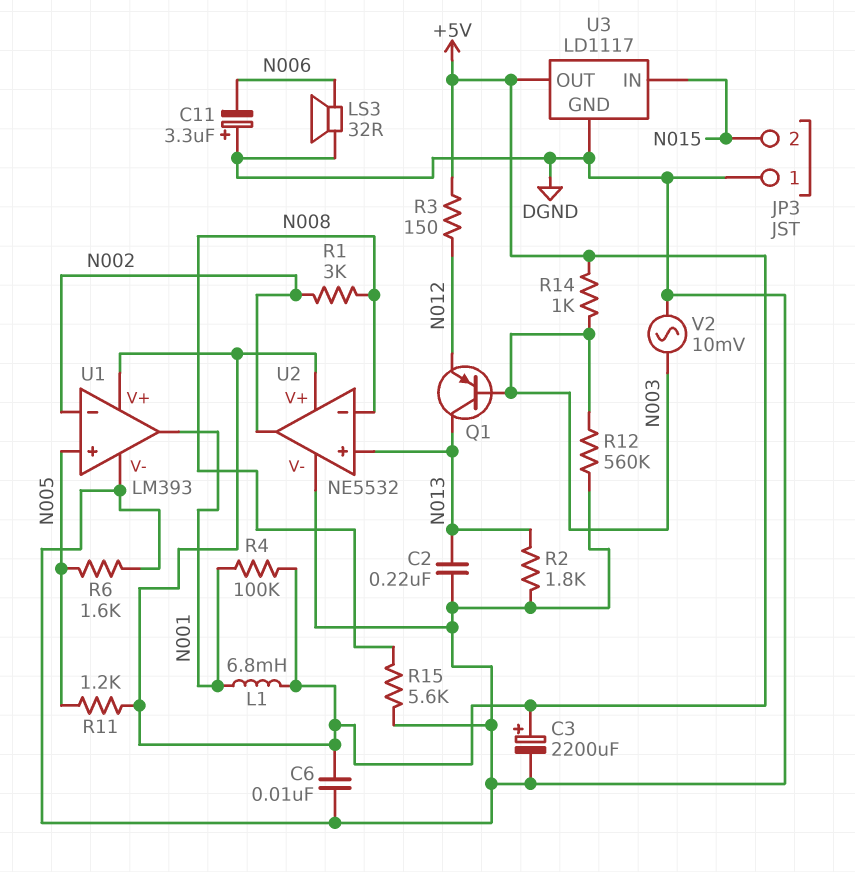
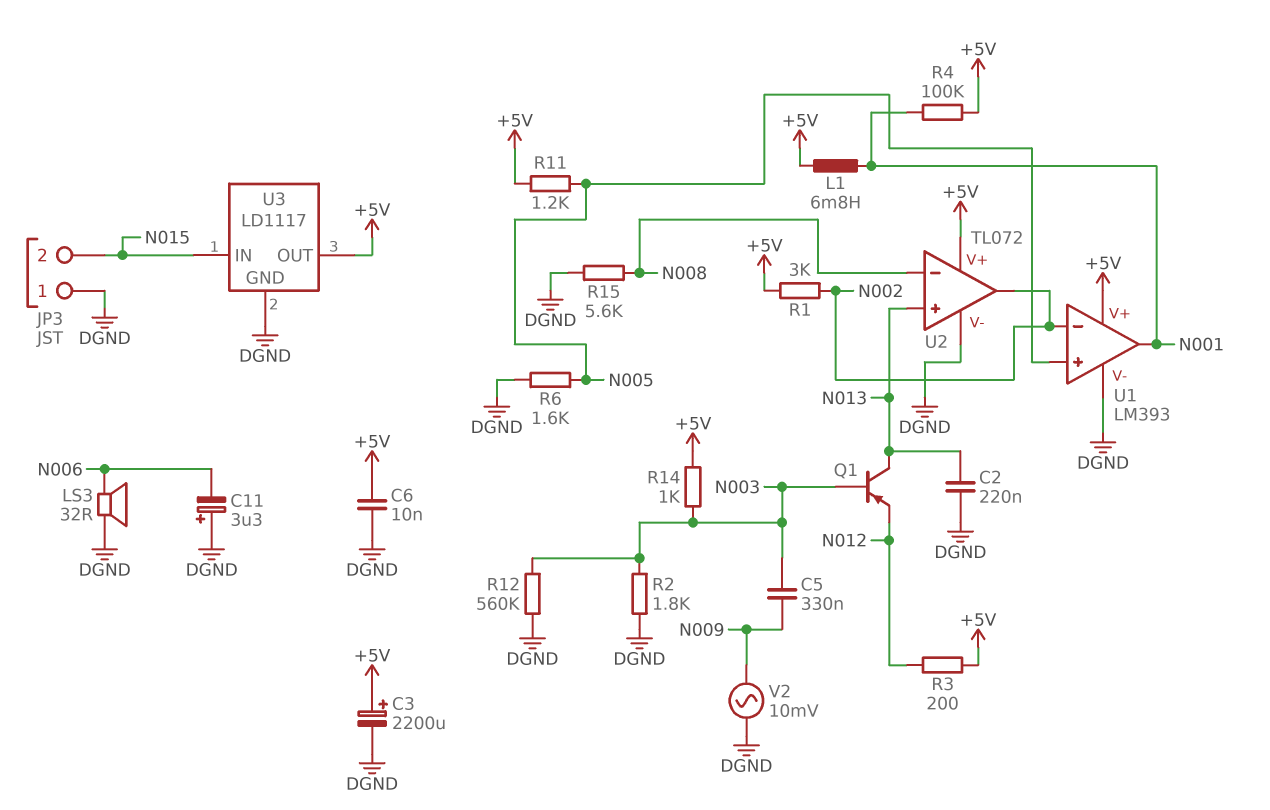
C5: none -> 330nF (N003, N009)
R1: 3k (N002, N008) -> 3k (+5V, N002)
R2: 1.8k (DGND, N013) -> 1.8k (DGND, N003)
R3: 150 (+5V, N012) -> 200 (+5V, N012)
U2: NE5532 -> TL072
V2: AC 10mV (DGND, N003) -> AC 10mV (DGND, N009)

